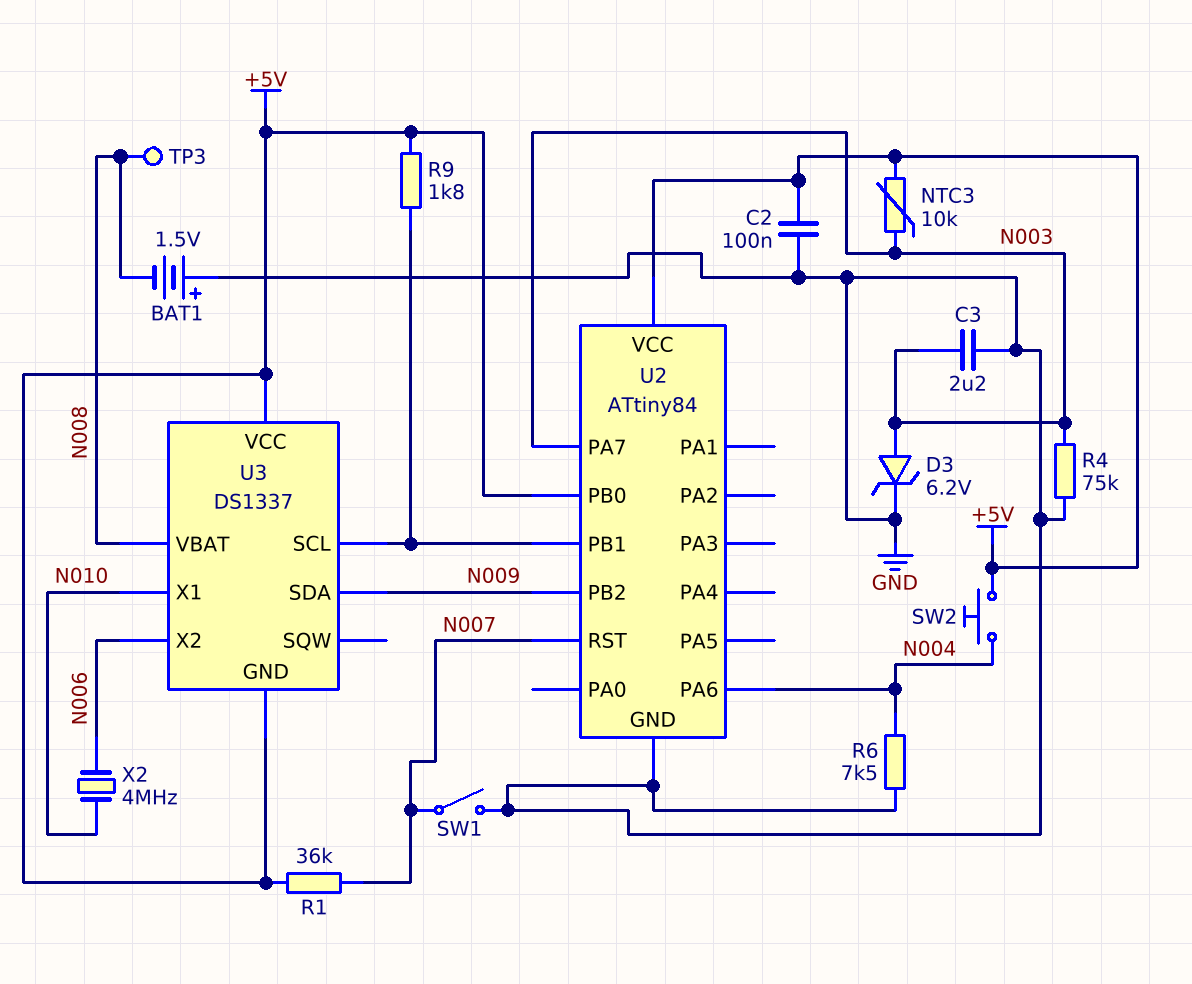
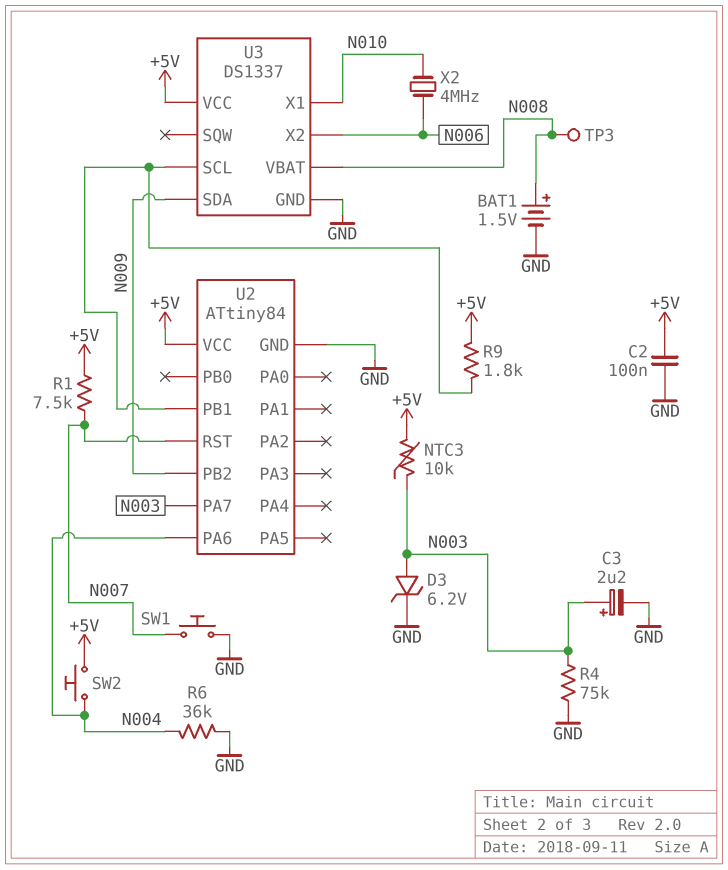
BAT1: 1.5V (plus GND, minus N008) -> 1.5V (plus N008, minus GND)
C3: 2.2uF (GND, N003) -> 2.2uF (plus N003, minus GND)
R1: 36k (+5V, N007) -> 7.5k (+5V, N007)
R6: 7.5k (GND, N004) -> 36k (GND, N004)
SW1: switch (GND, N007) -> button (GND, N007)
U2 pin PB0: +5V -> none
U3 pin GND: +5V -> GND

